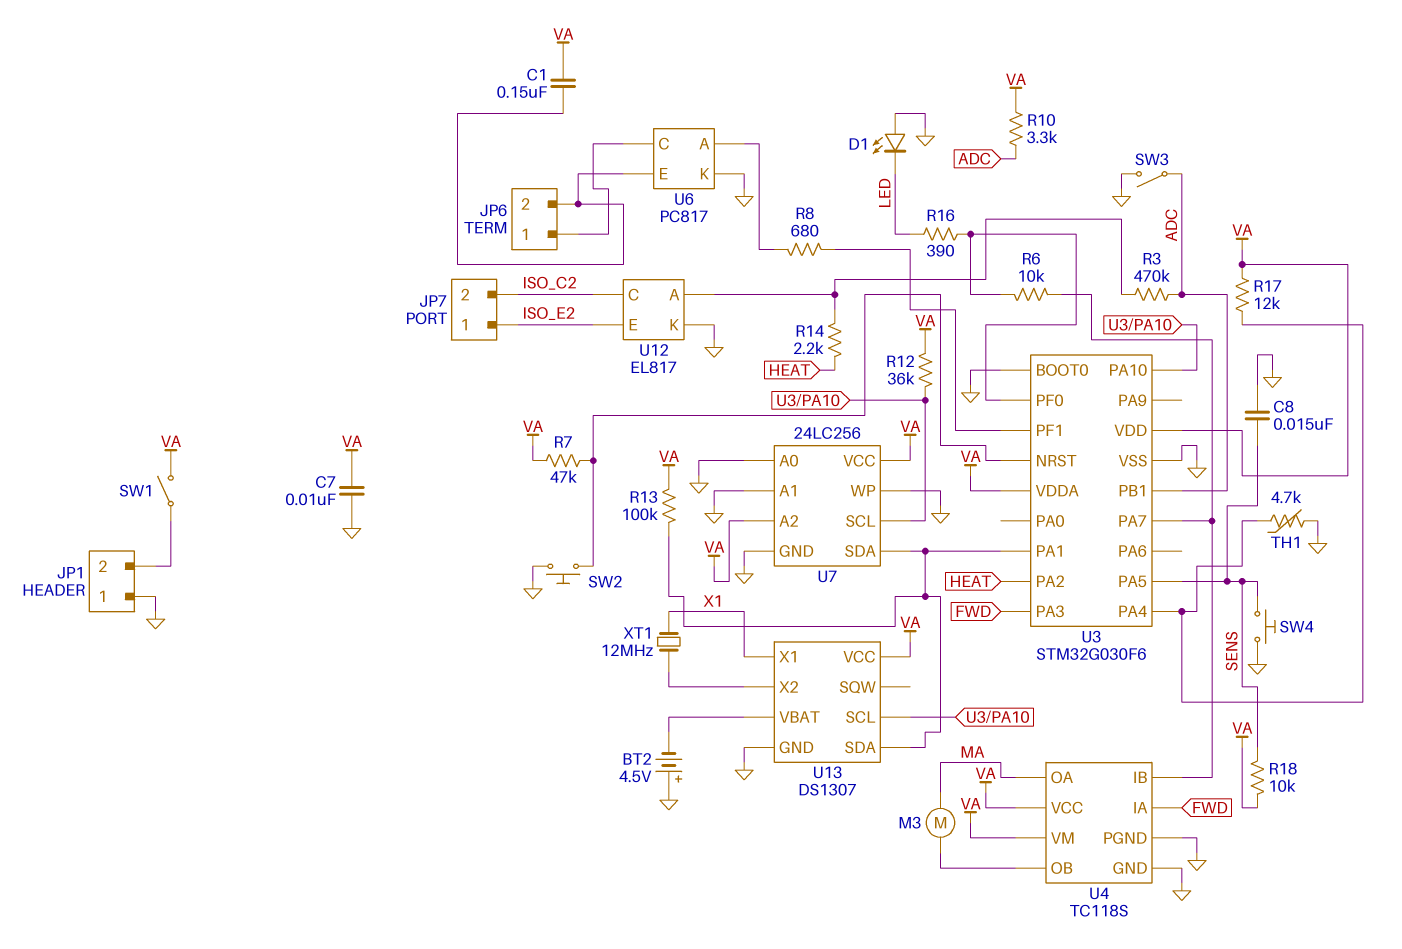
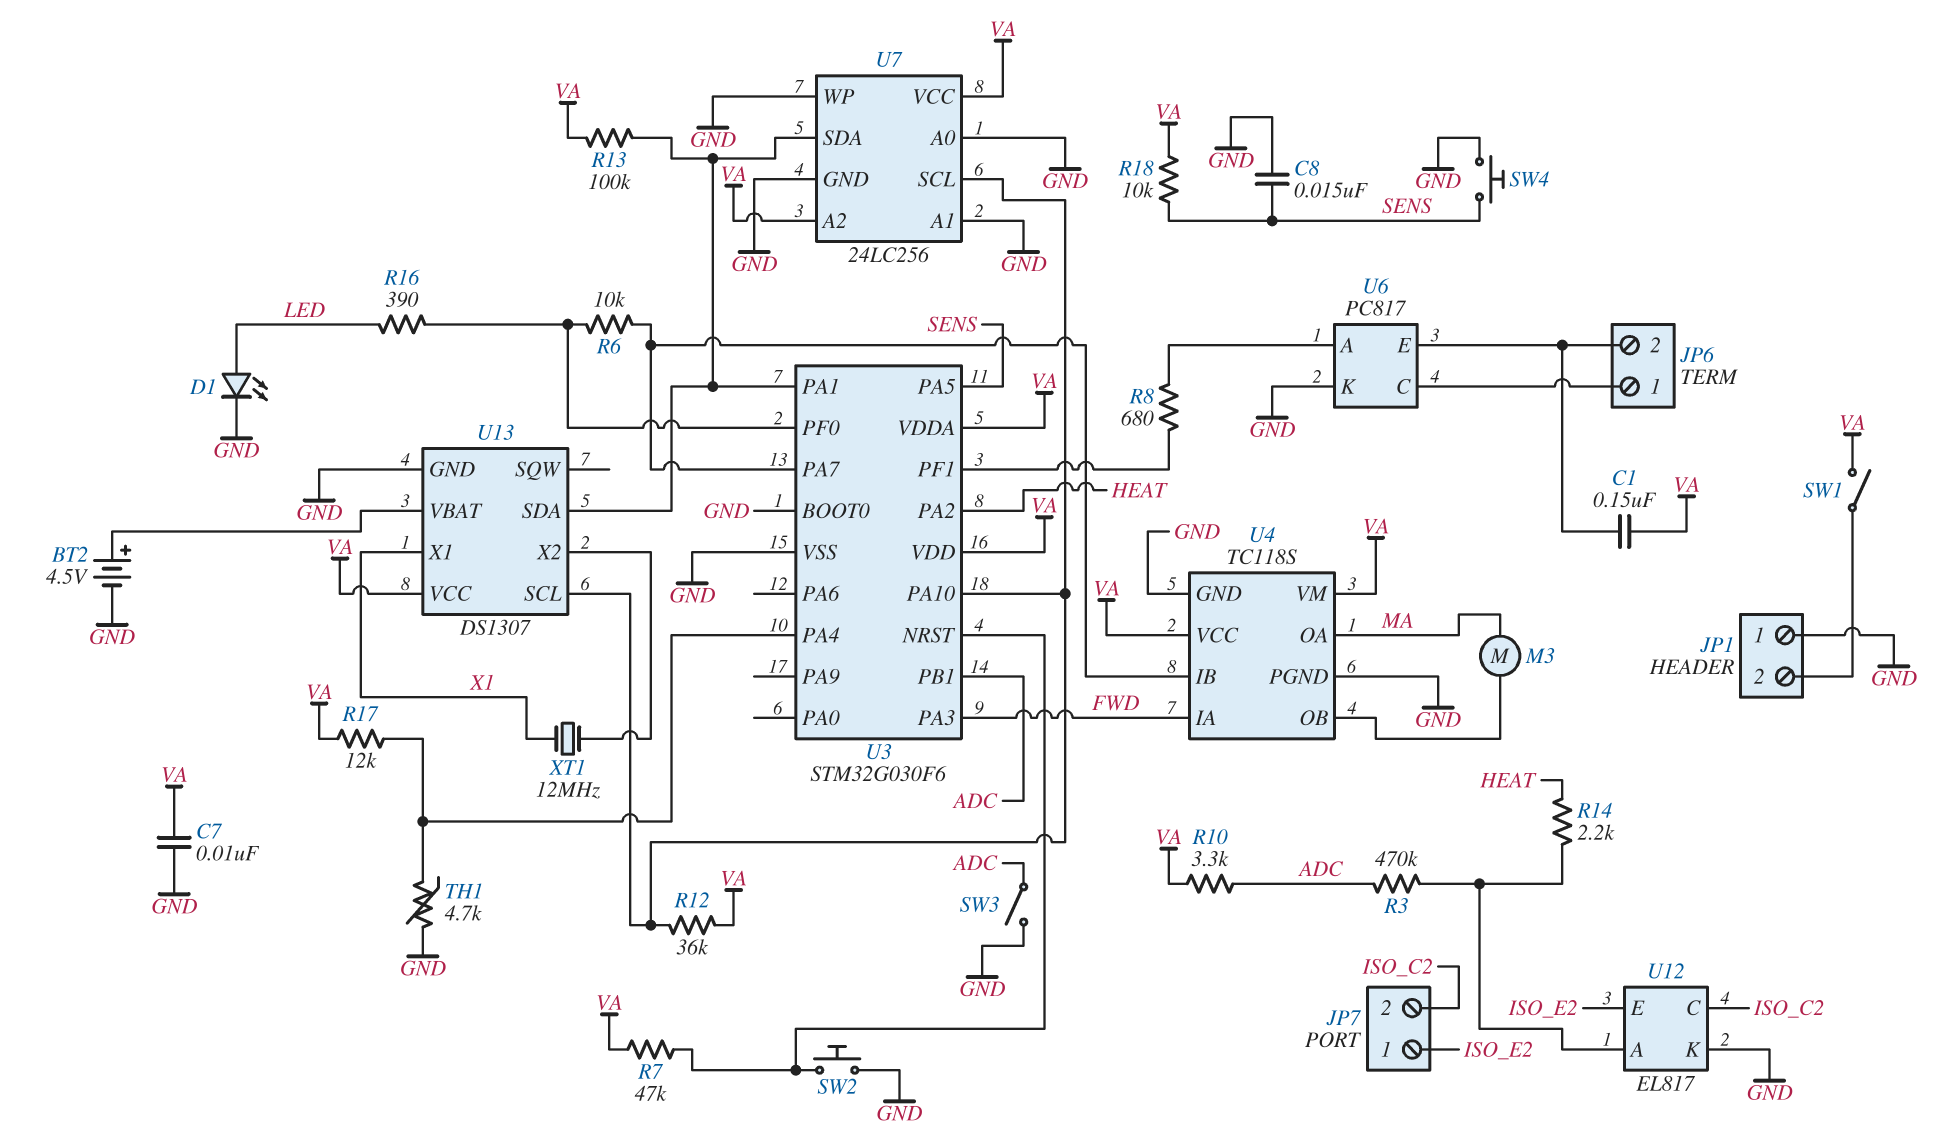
BT2: 4.5V (plus GND, minus U13/VBAT) -> 4.5V (plus U13/VBAT, minus GND)
D1: LED (A GND, K LED) -> LED (A LED, K GND)

